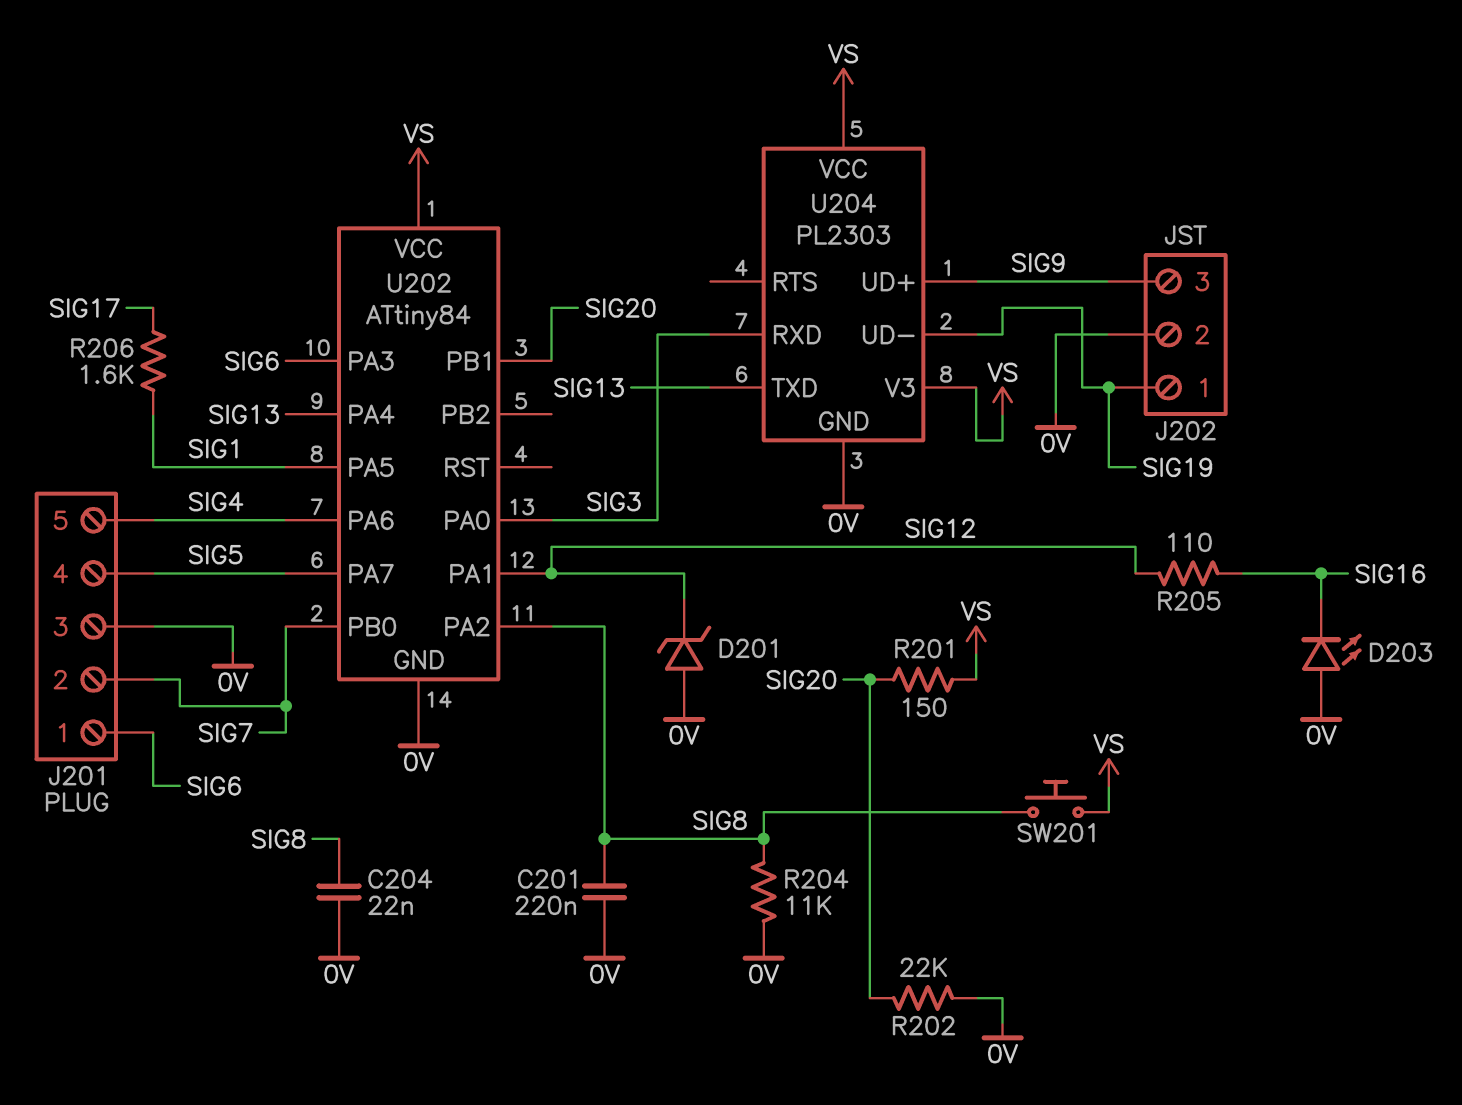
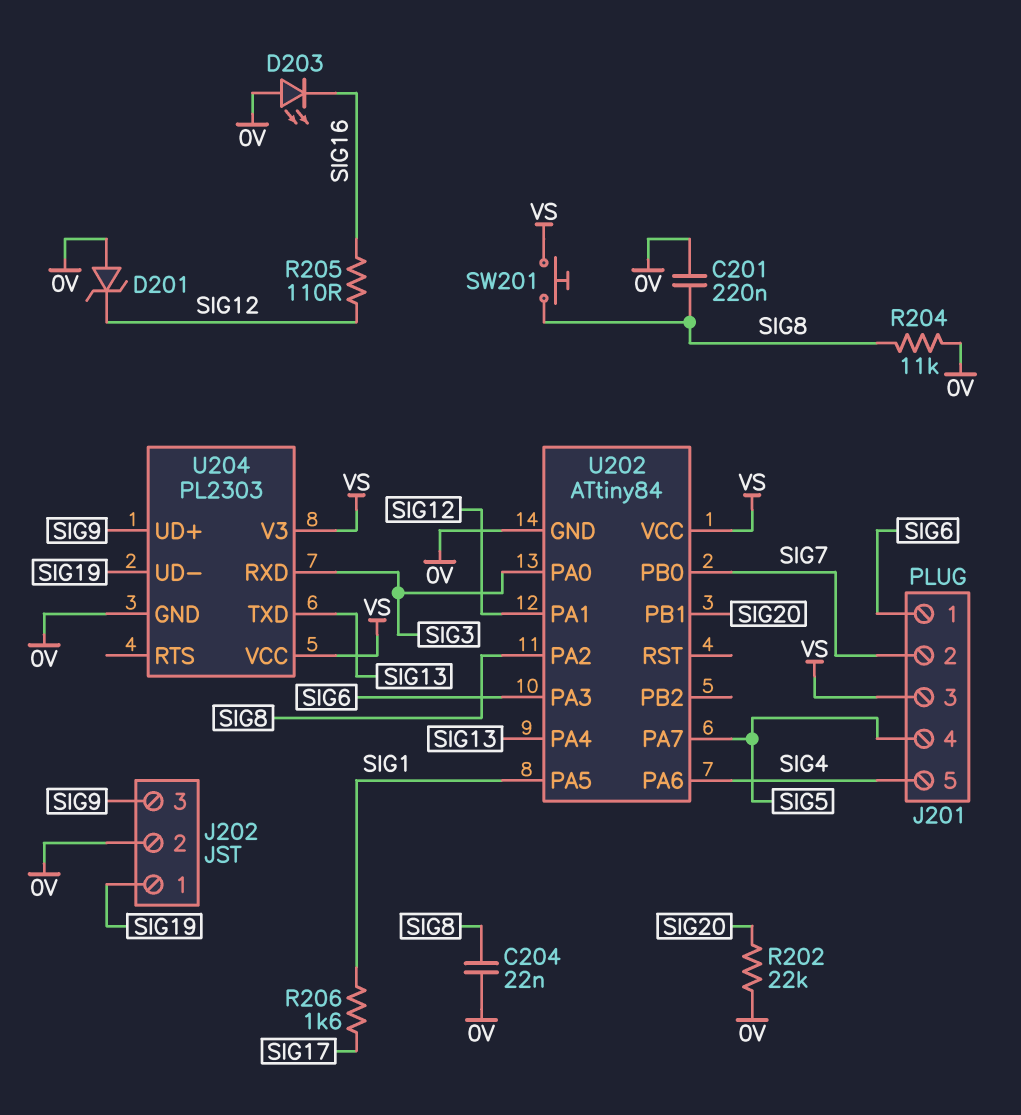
J201 pin 3: 0V -> VS
R201: 150 (SIG20, VS) -> none

